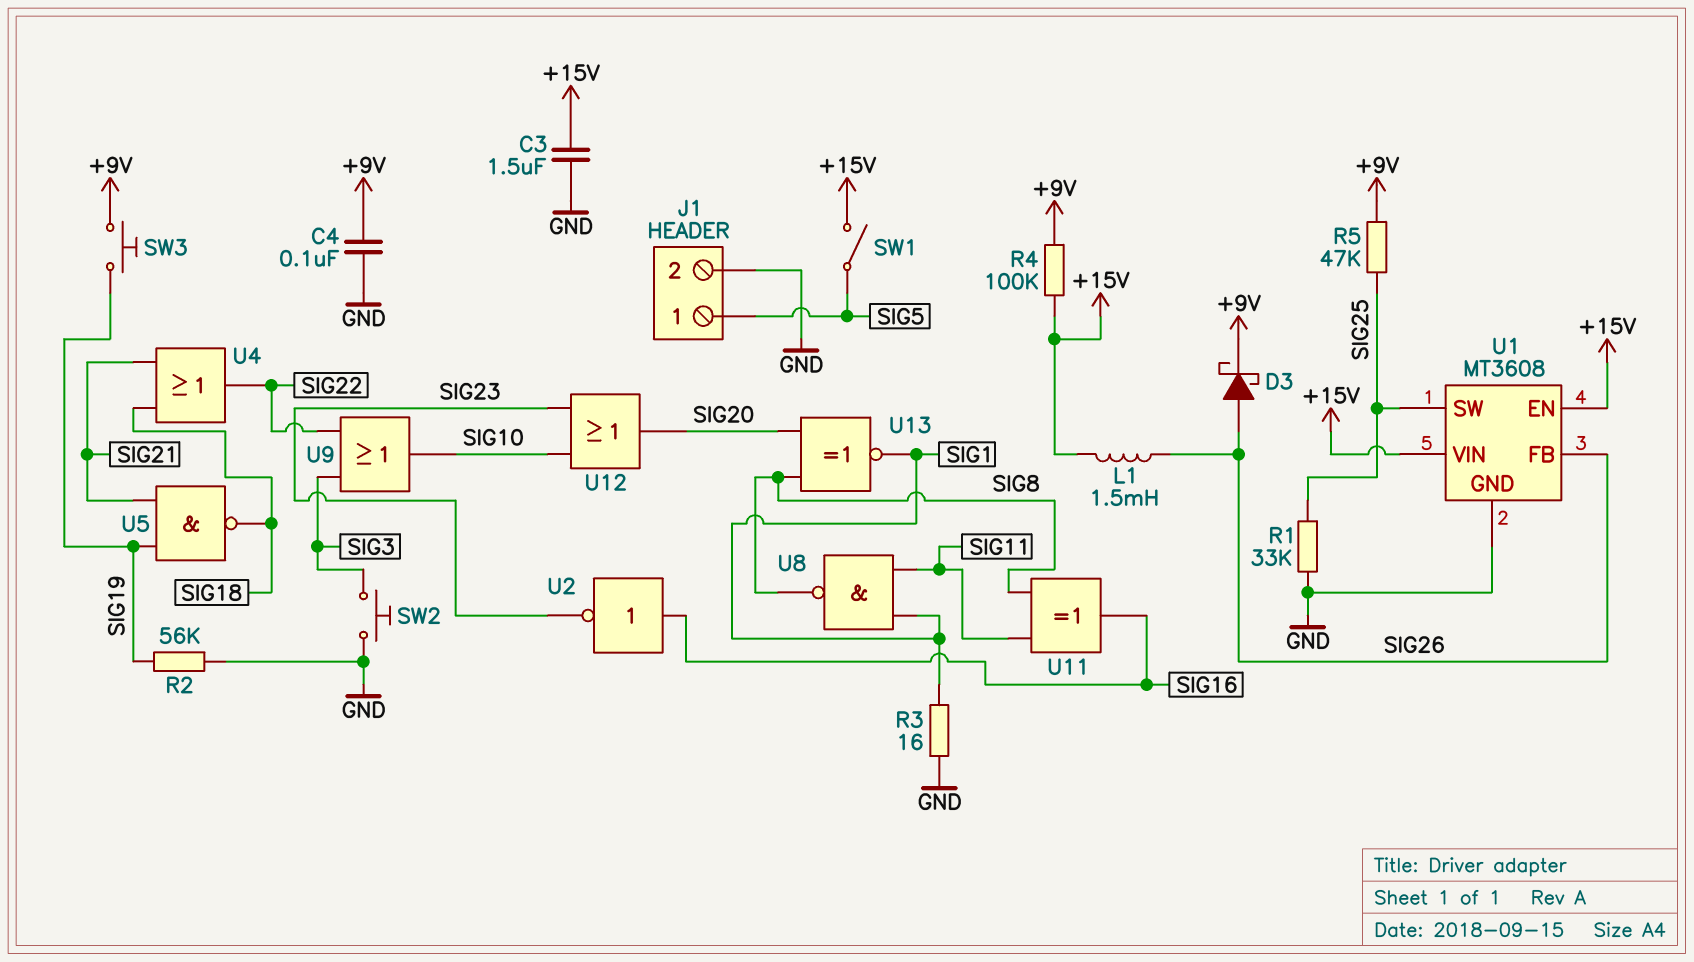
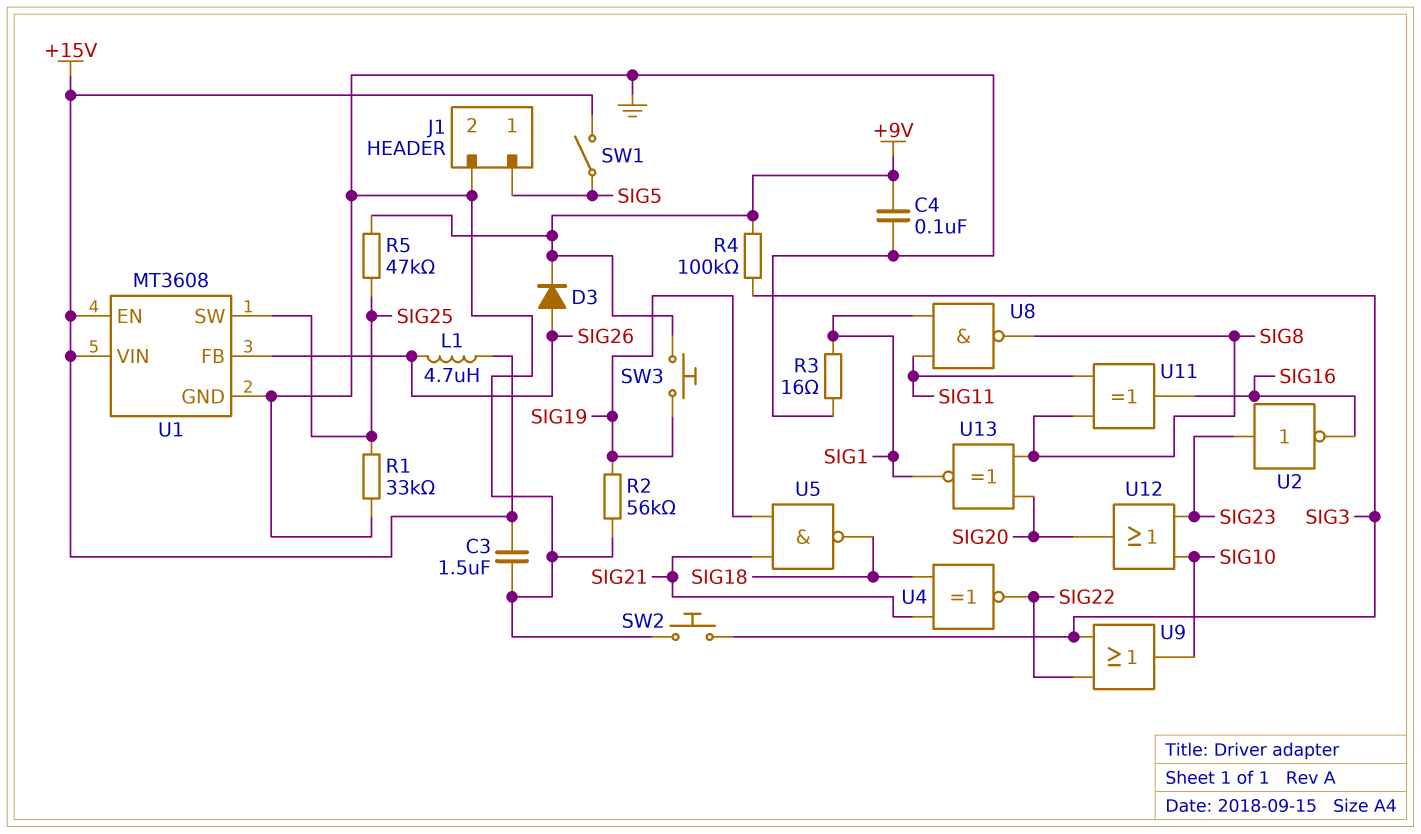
D3: schottky (A SIG26, K +9V) -> diode (A SIG26, K +9V)
L1: 1.5mH (+15V, SIG26) -> 4.7uH (+15V, SIG26)
R4: 100k (+9V, +15V) -> 100k (+9V, SIG3)
U2: NOT (in SIG16, out SIG23) -> NOT (in SIG23, out SIG16)
U4: OR (in SIG18, in SIG21, out SIG22) -> XNOR (in SIG18, in SIG21, out SIG22)

